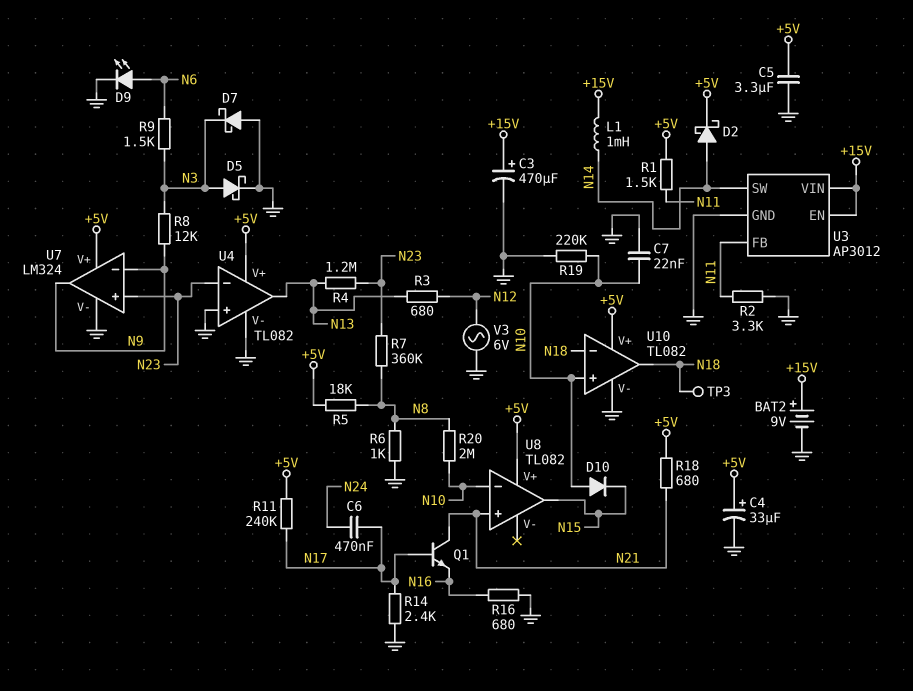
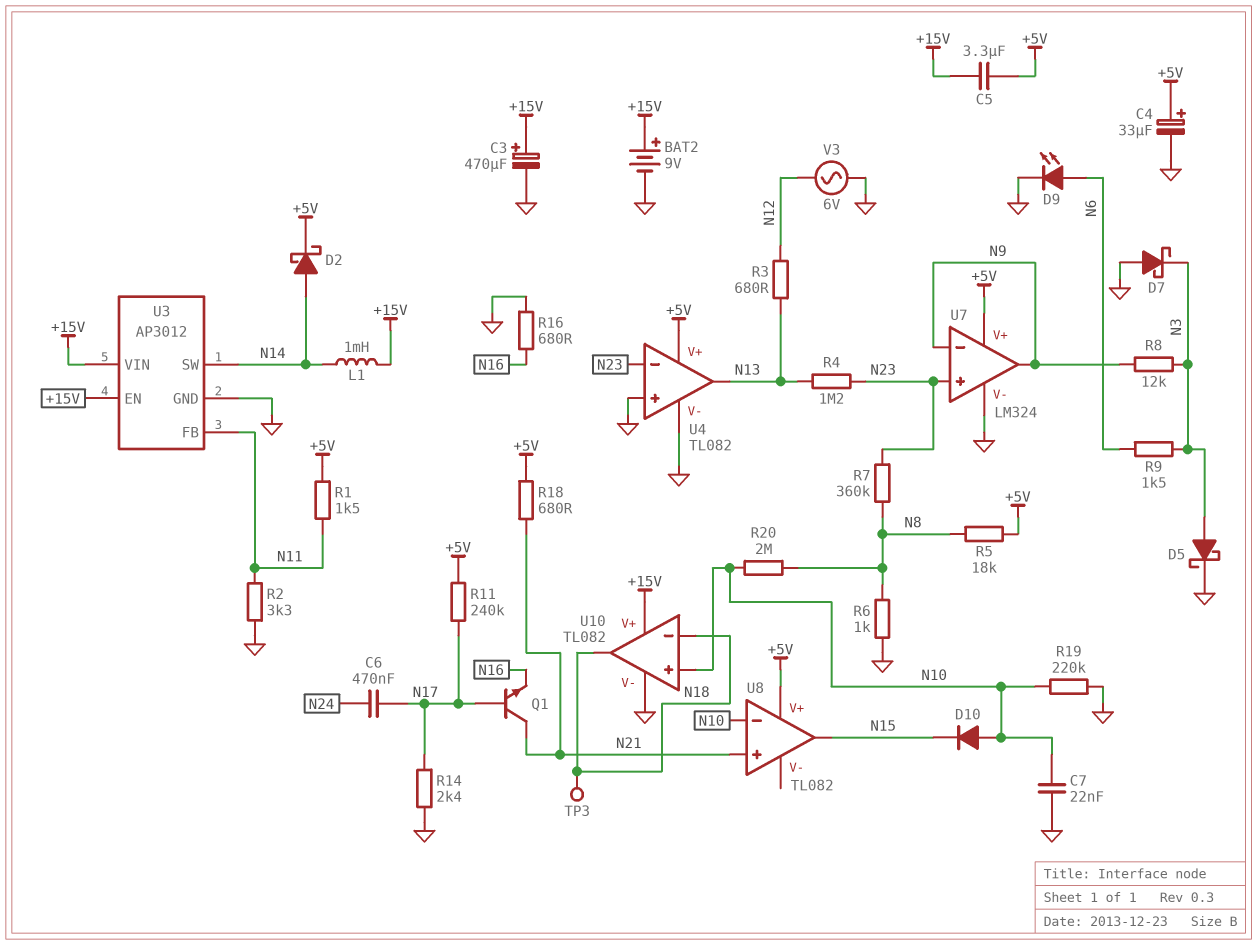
C5: 3.3uF (+5V, GND) -> 3.3uF (+5V, +15V)
U10 pin V+: +5V -> +15V

